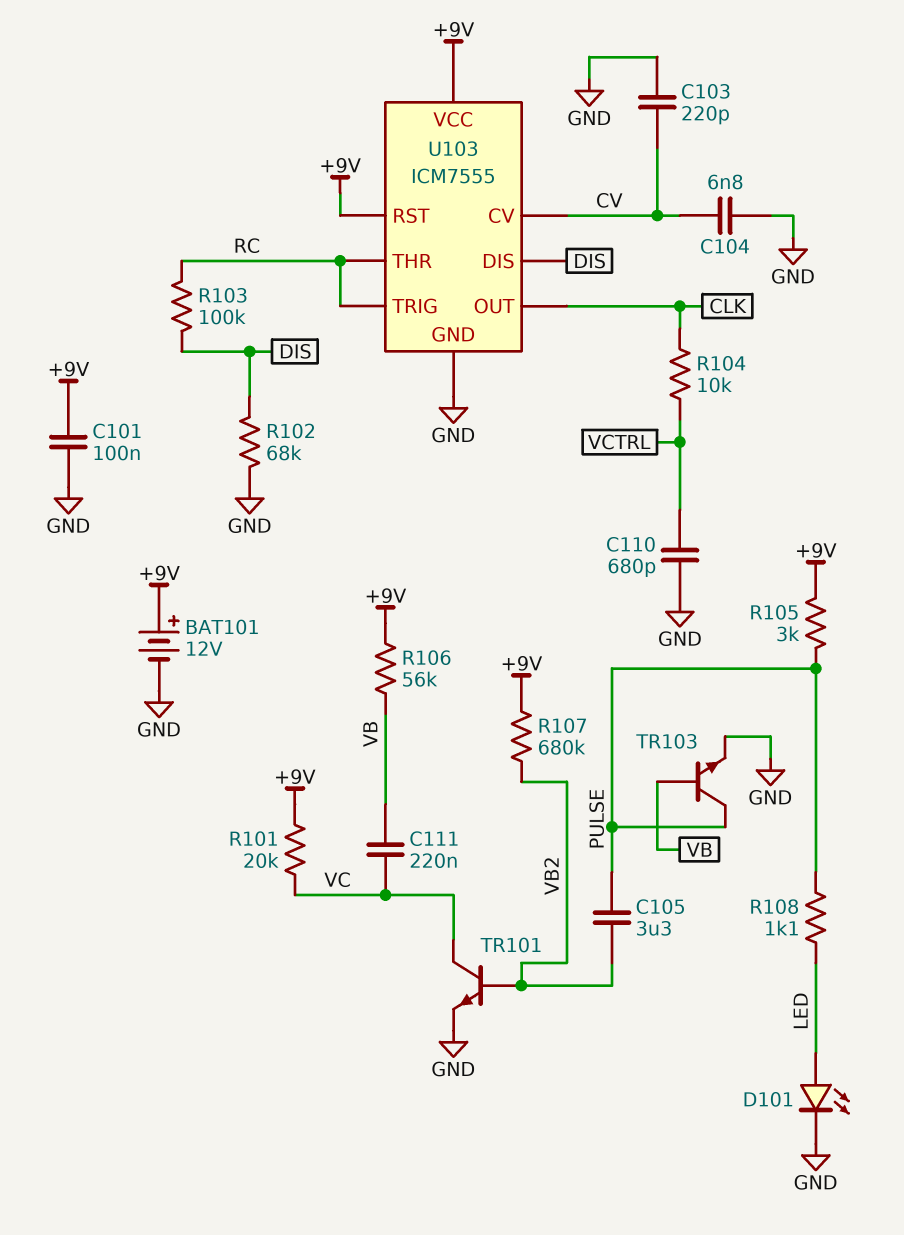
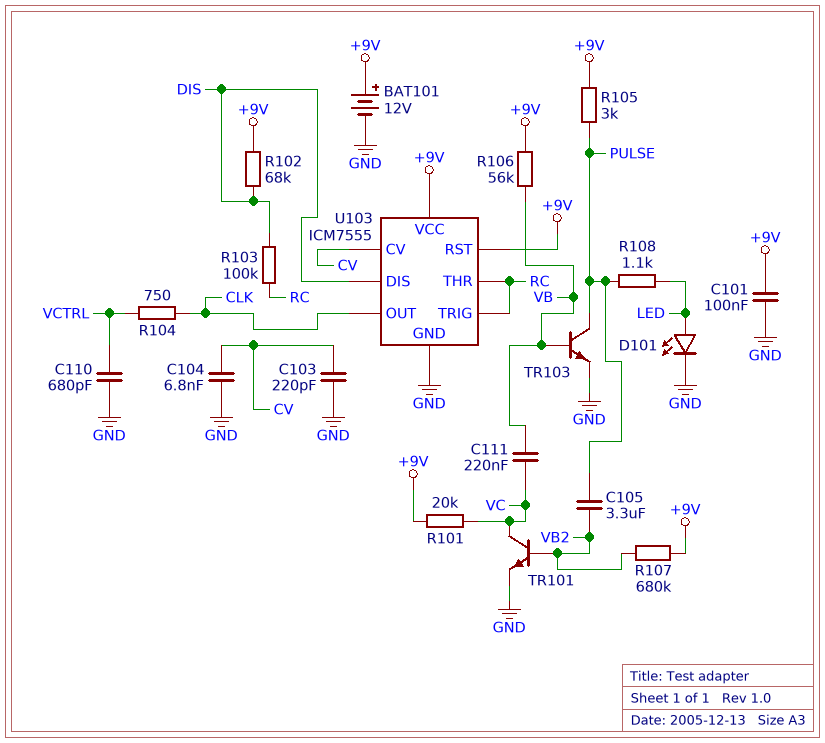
R102: 68k (DIS, GND) -> 68k (+9V, DIS)
R104: 10k (CLK, VCTRL) -> 750 (CLK, VCTRL)

